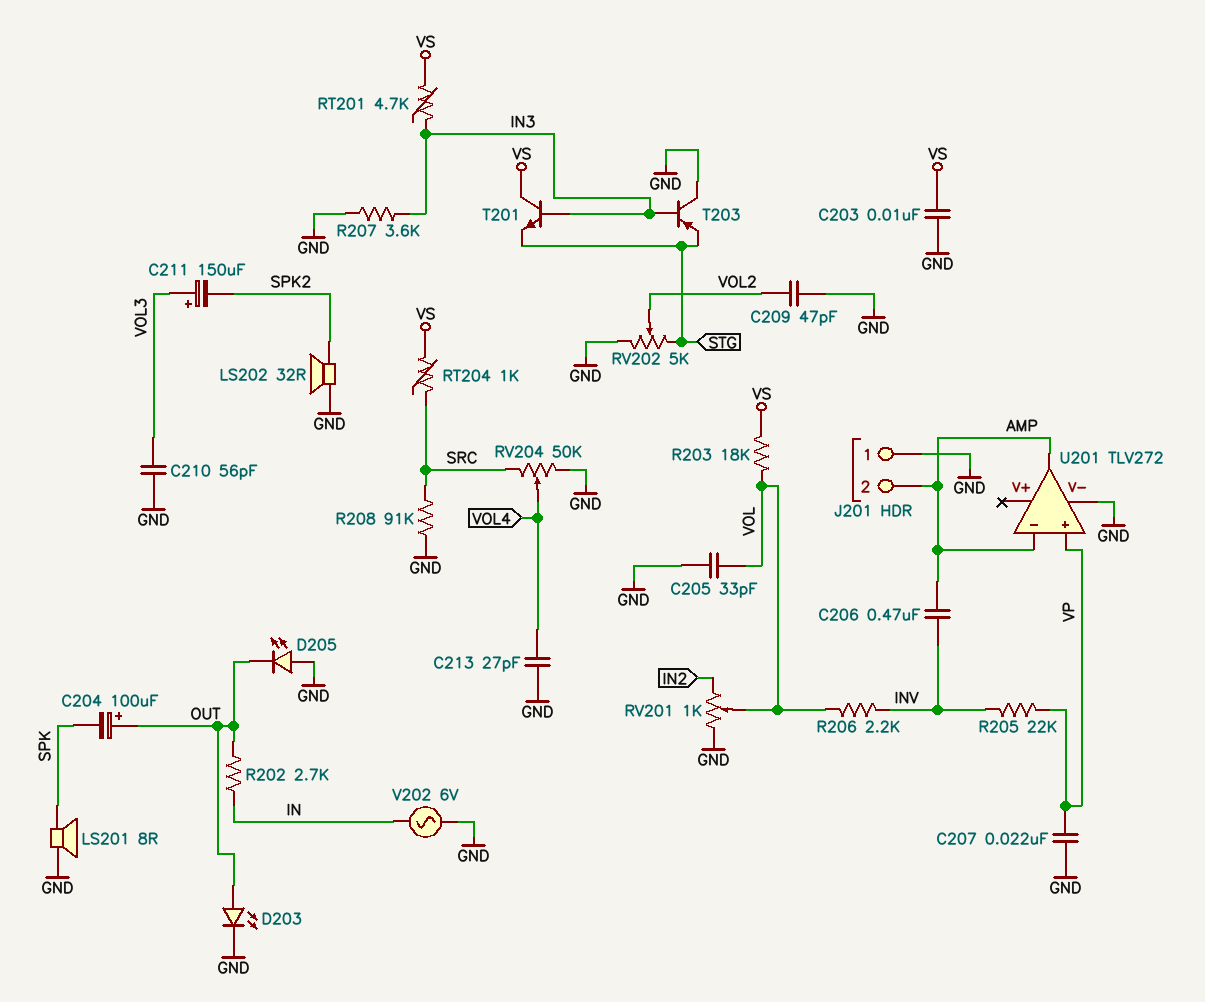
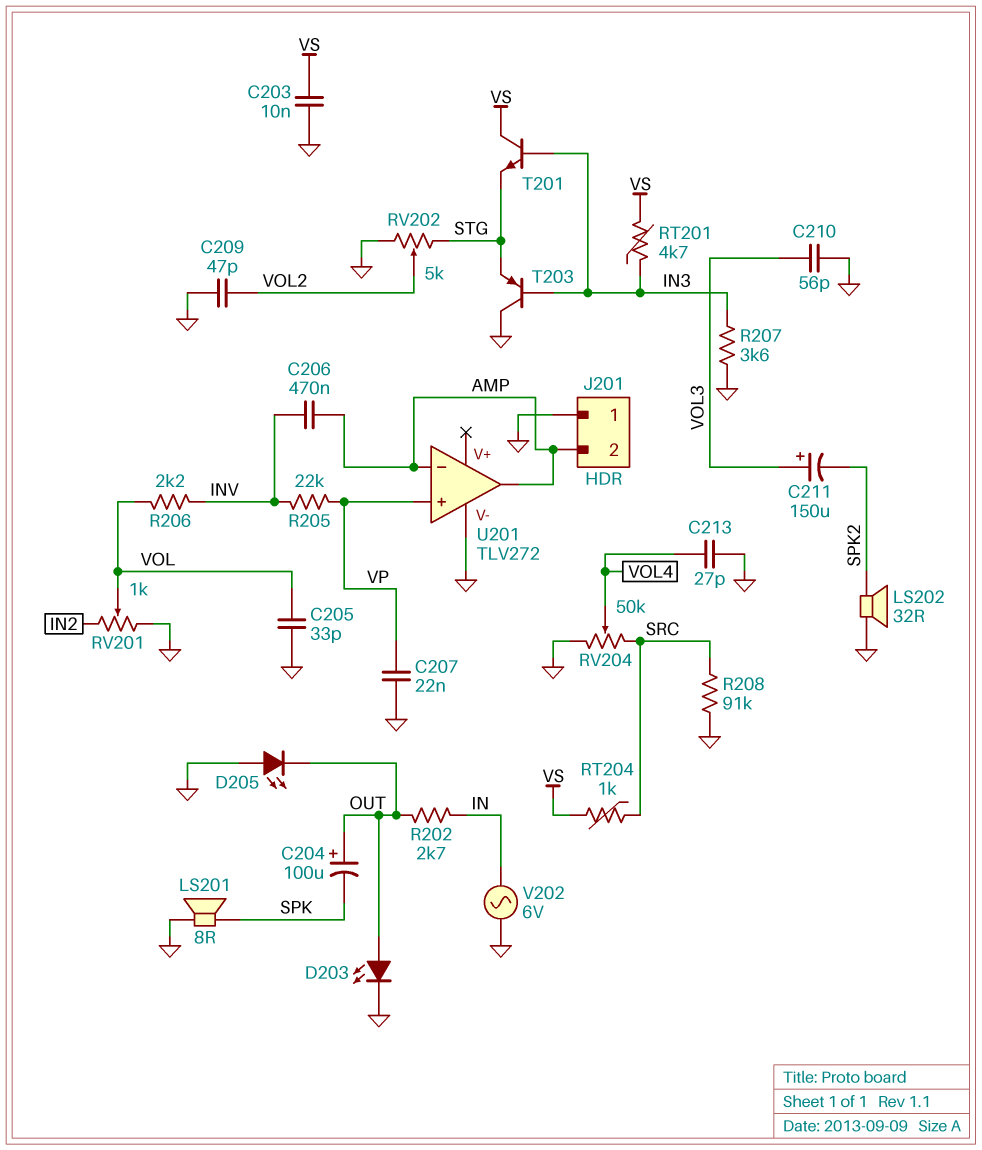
R203: 18k (VOL, VS) -> none

